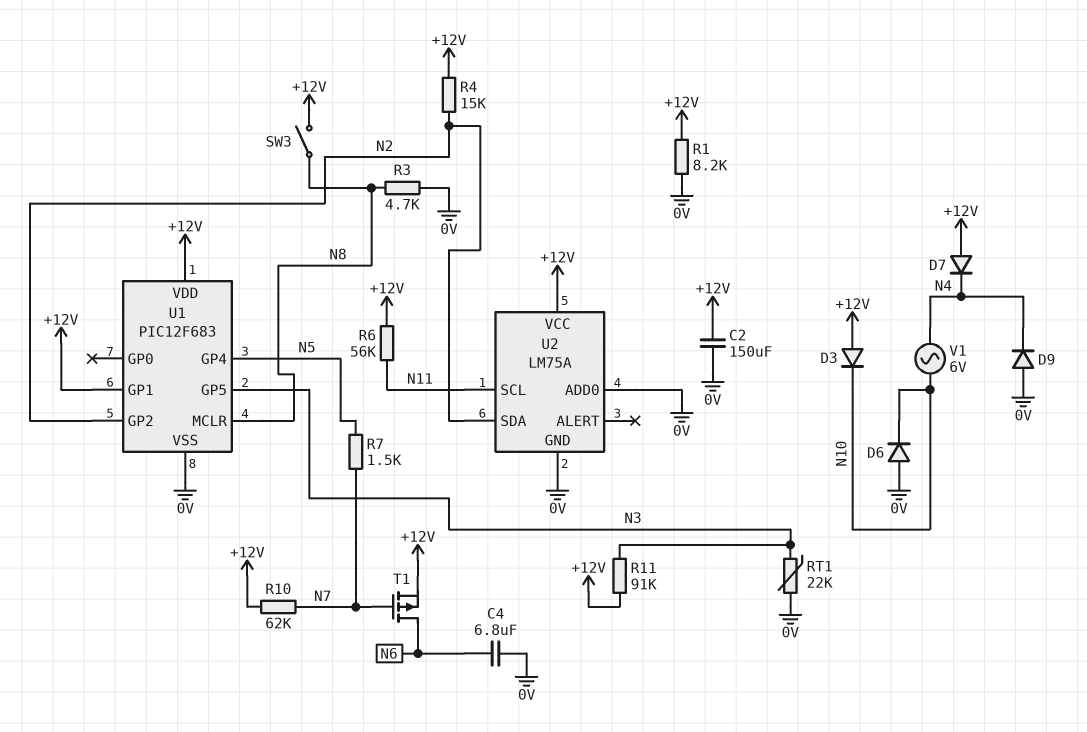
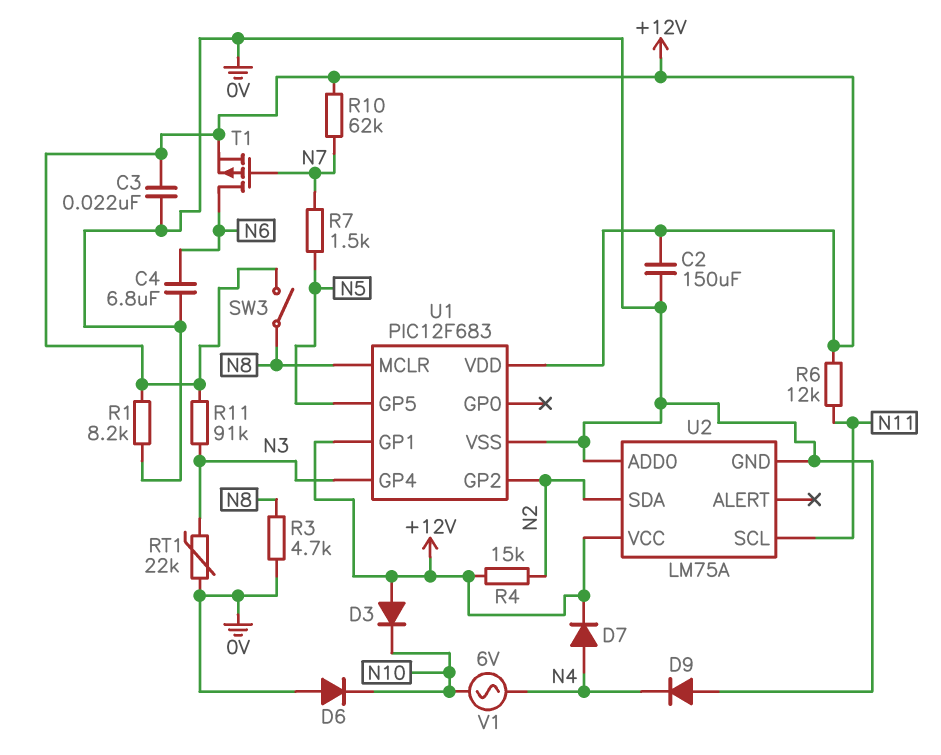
C3: none -> 22nF (+12V, 0V)
D7: diode (A +12V, K N4) -> diode (A N4, K +12V)
R6: 56k (+12V, N11) -> 12k (+12V, N11)
U1 pin GP4: N5 -> N3
U1 pin GP5: N3 -> N5

